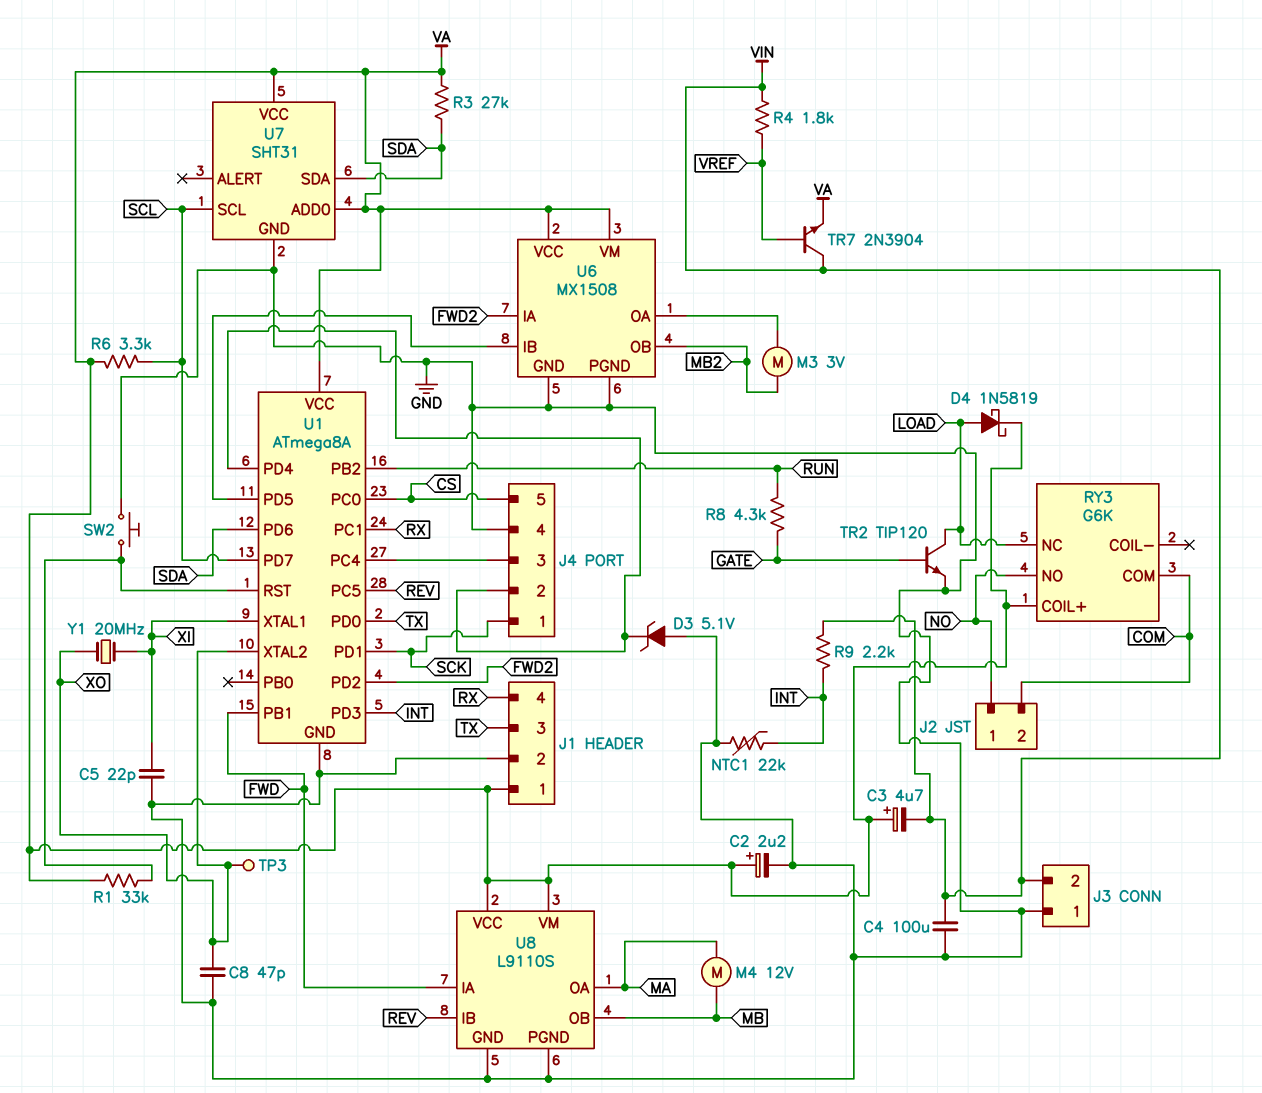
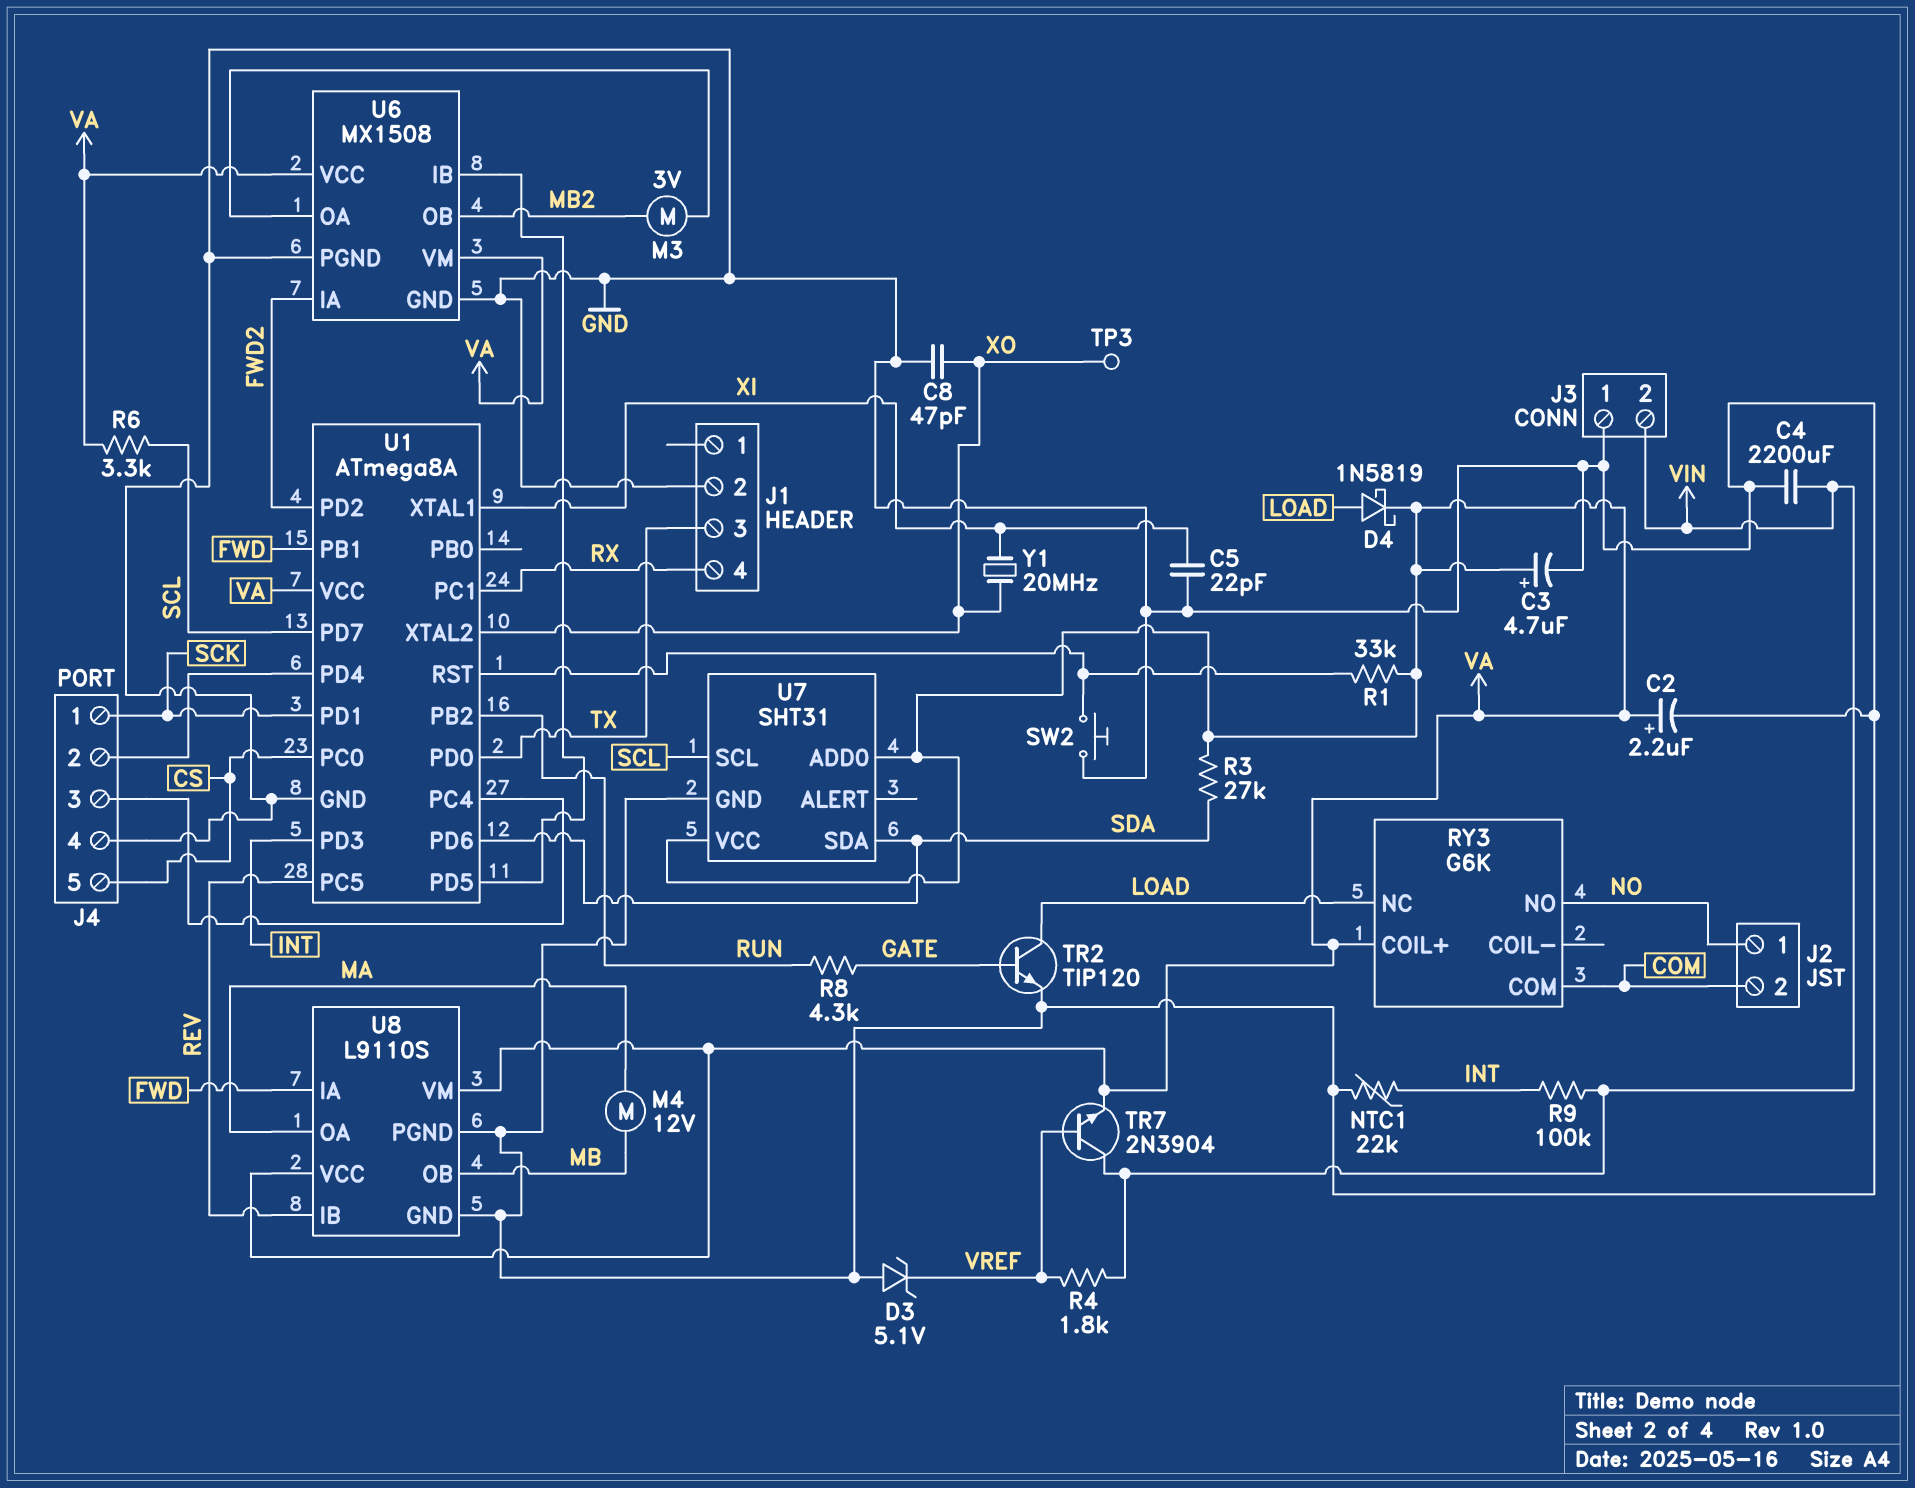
C3: 4.7uF (plus VA, minus VIN) -> 4.7uF (plus VA, minus GND)
C4: 100uF (GND, VIN) -> 2200uF (GND, VIN)
D3: zener 5.1V (A GND, K J4/2) -> zener 5.1V (A GND, K VREF)
J1 pin 1: VA -> none
R9: 2.2k (INT, VIN) -> 100k (INT, VIN)

